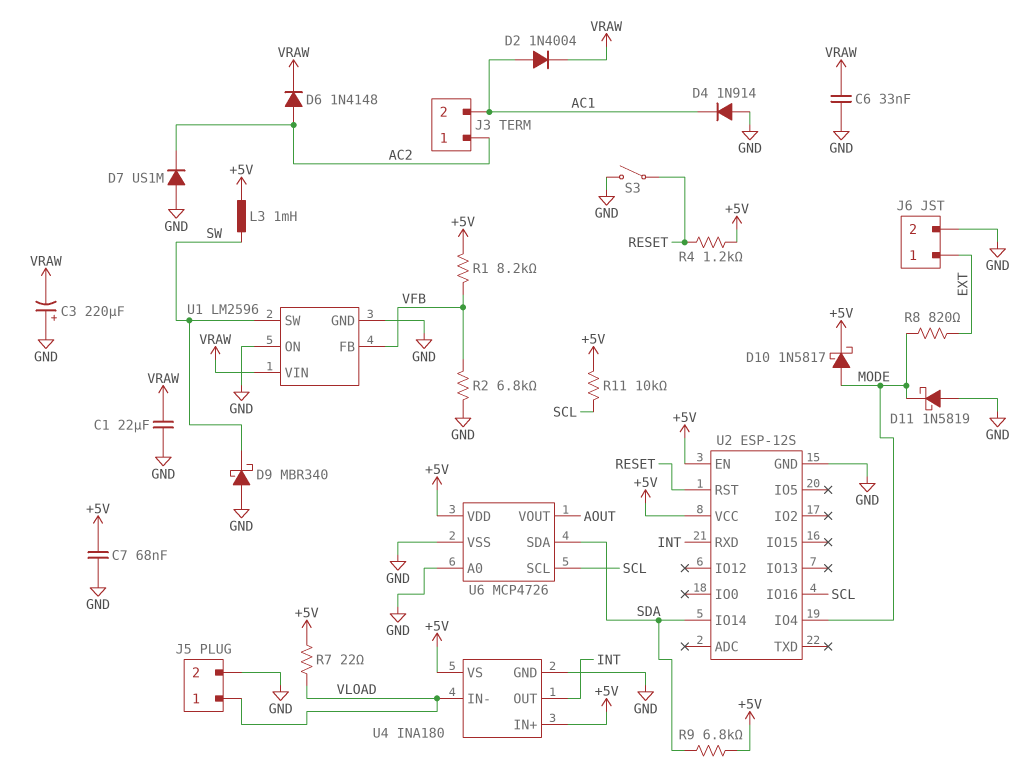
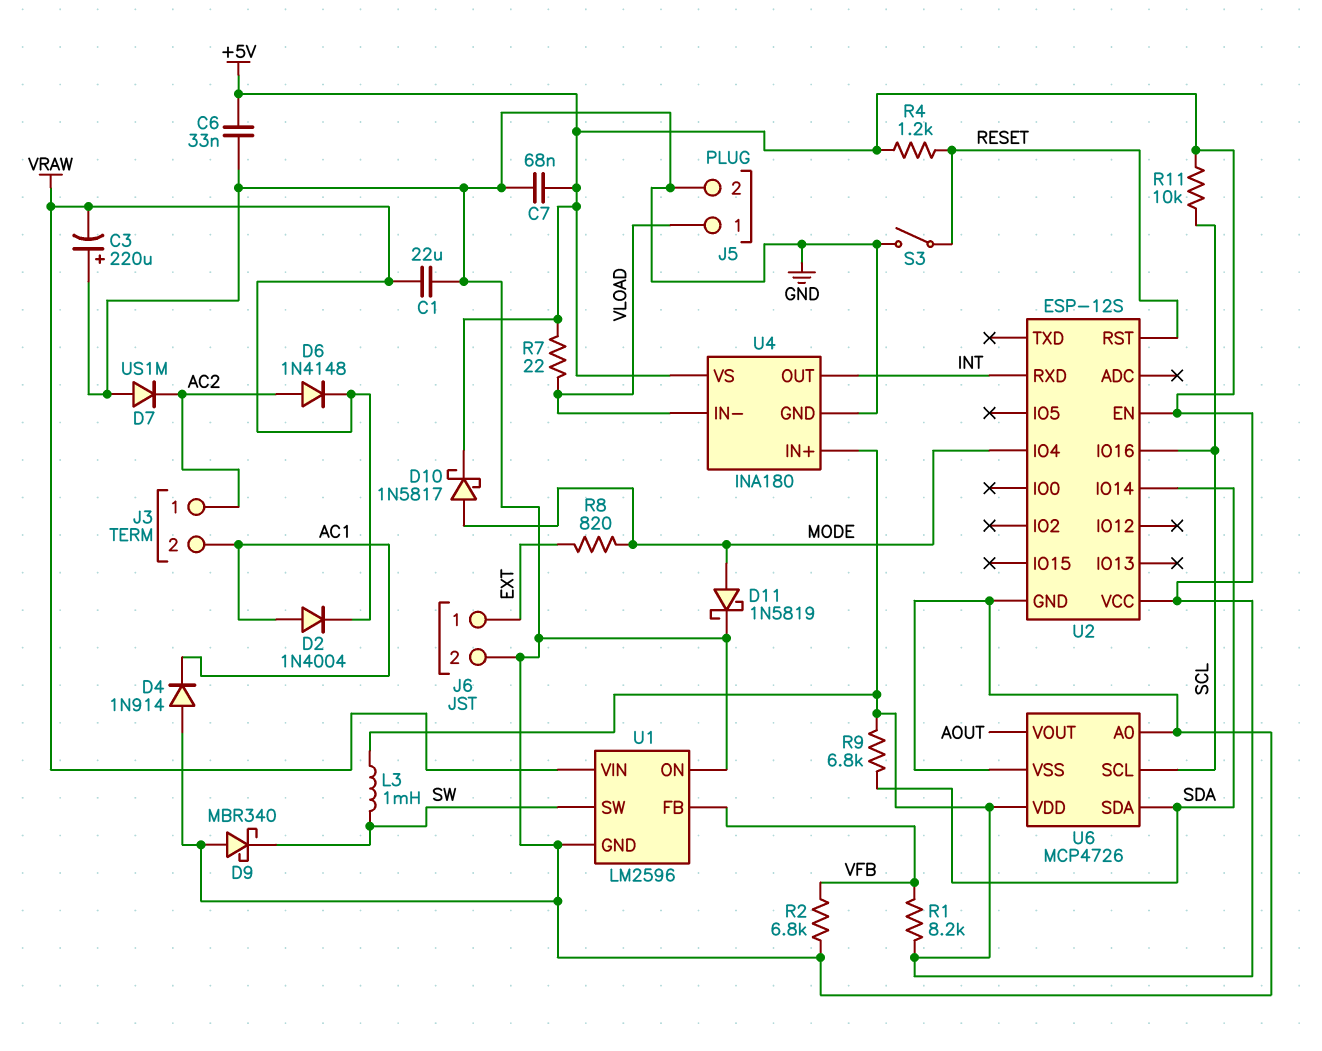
C6: 33nF (GND, VRAW) -> 33nF (+5V, GND)
D11: schottky 1N5819 (A GND, K MODE) -> schottky 1N5819 (A MODE, K GND)

